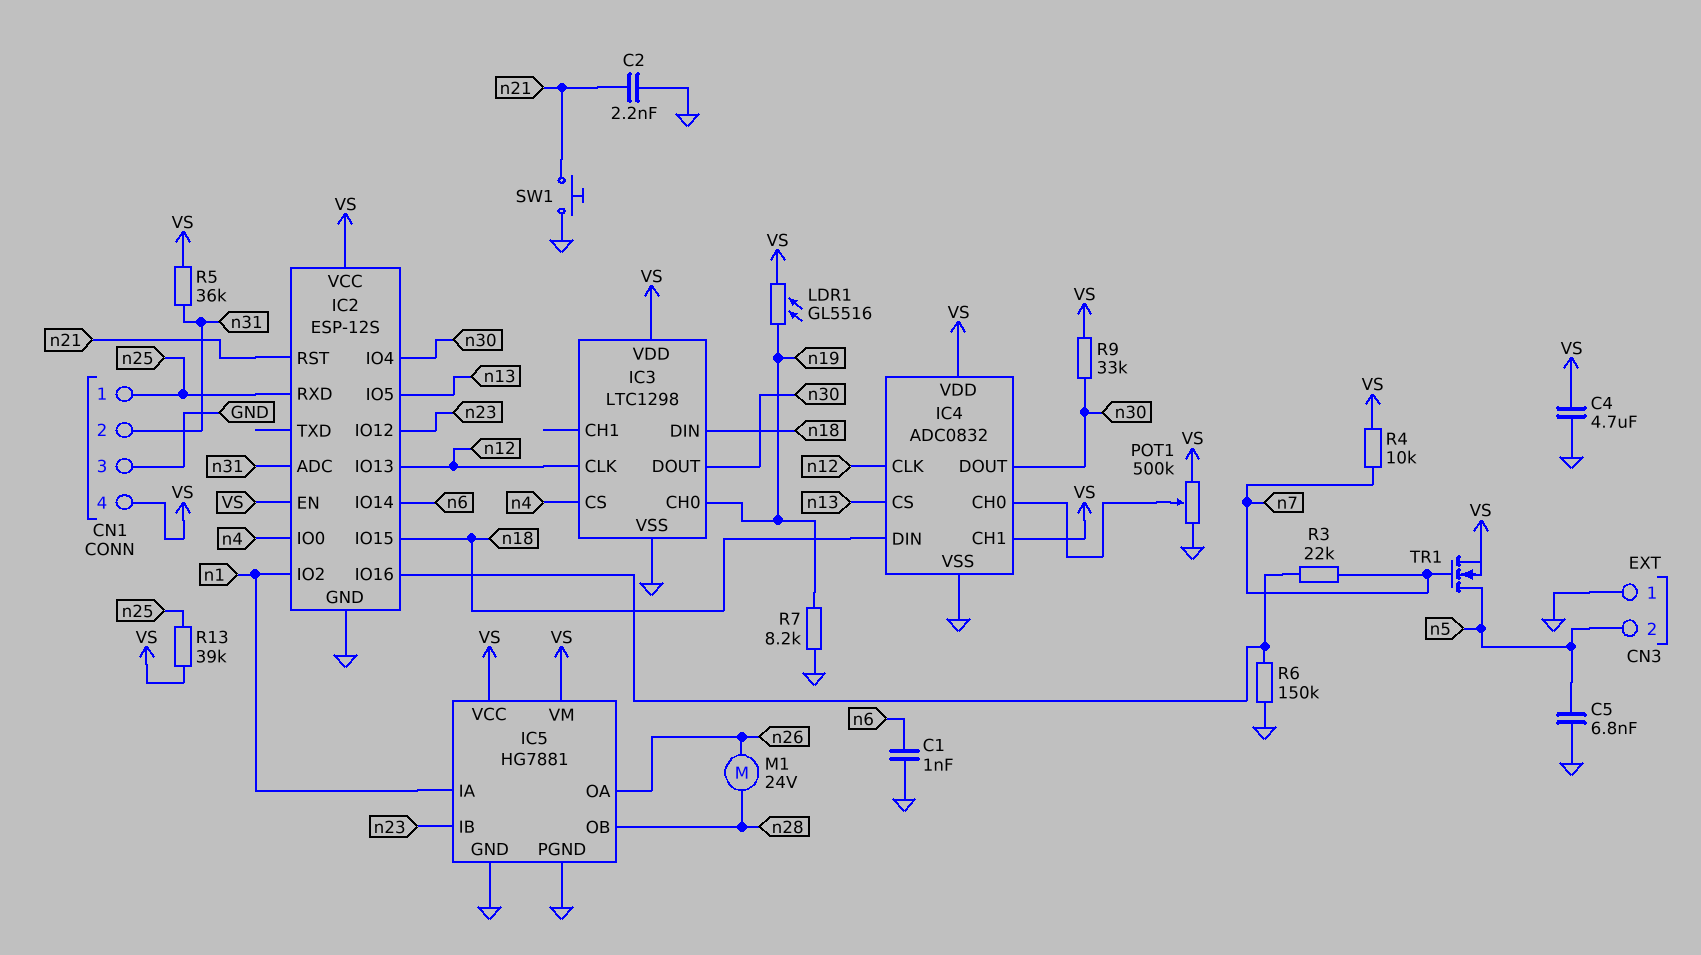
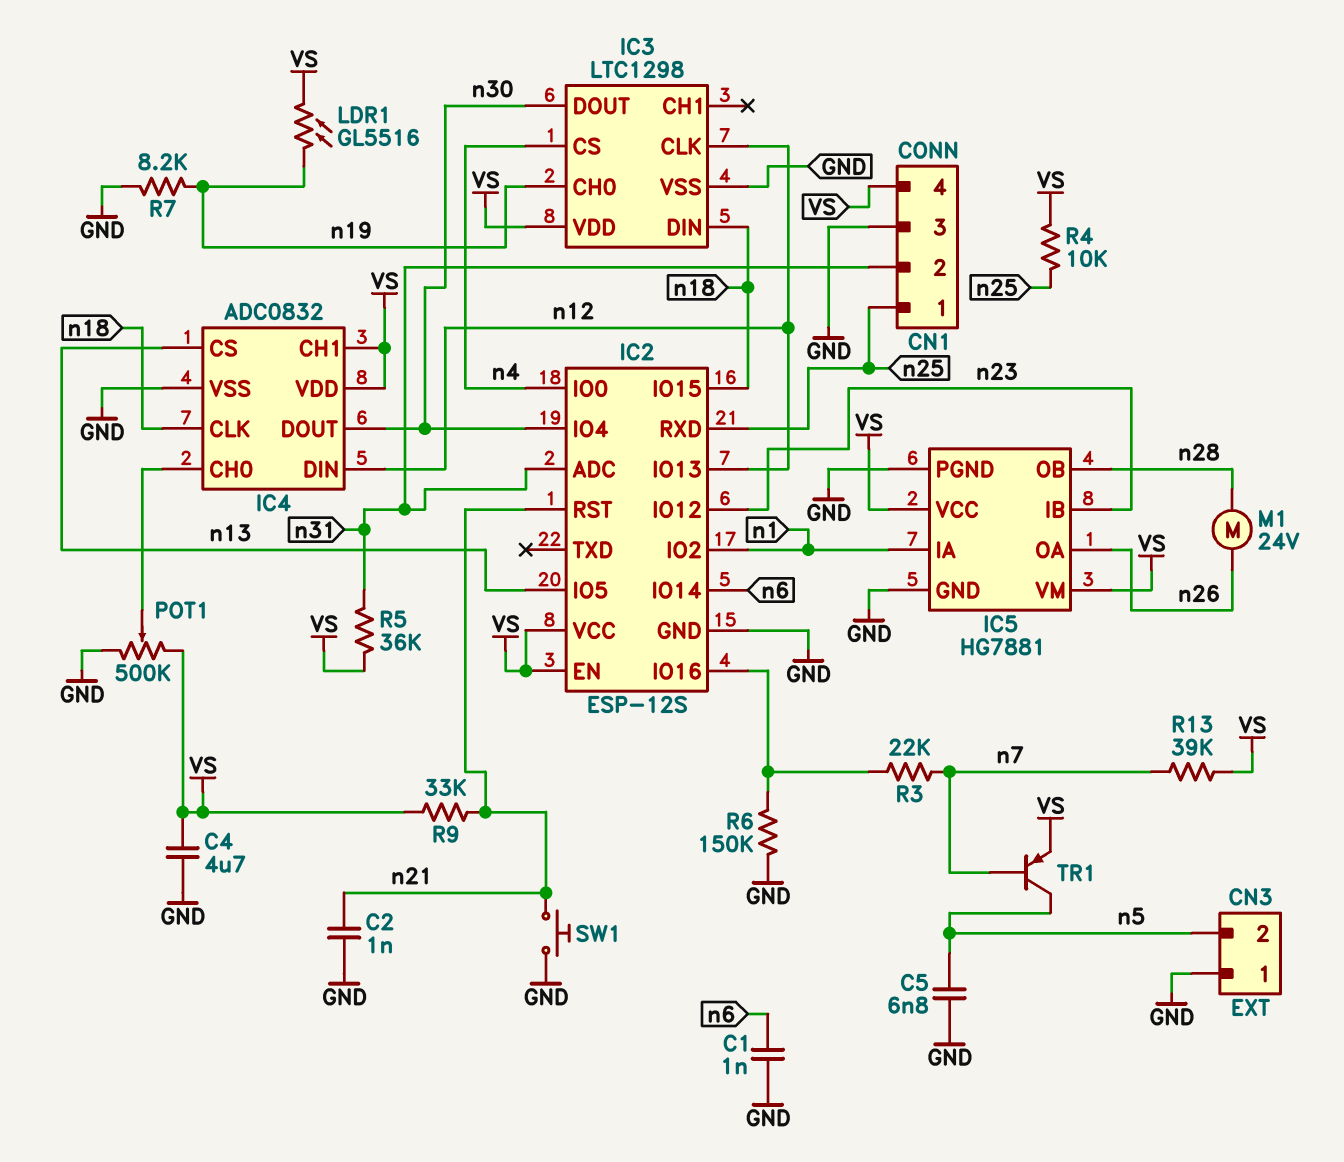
C2: 2.2nF (GND, n21) -> 1nF (GND, n21)
IC4 pin CLK: n12 -> n18
IC4 pin DIN: n18 -> n12
R4: 10k (VS, n7) -> 10k (VS, n25)
R9: 33k (VS, n30) -> 33k (VS, n21)
R13: 39k (VS, n25) -> 39k (VS, n7)
TR1: NMOS (G n7, D n5, S VS) -> PNP (B n7, C n5, E VS)

